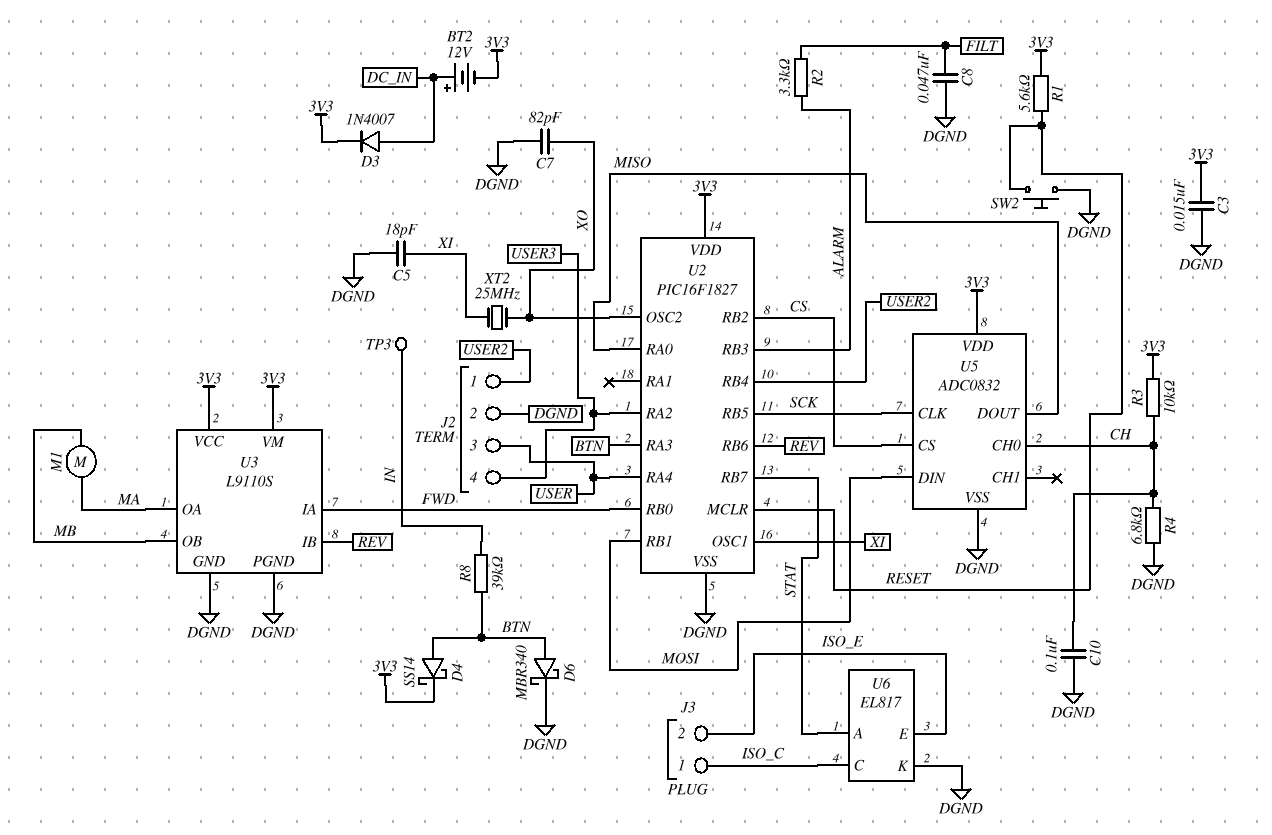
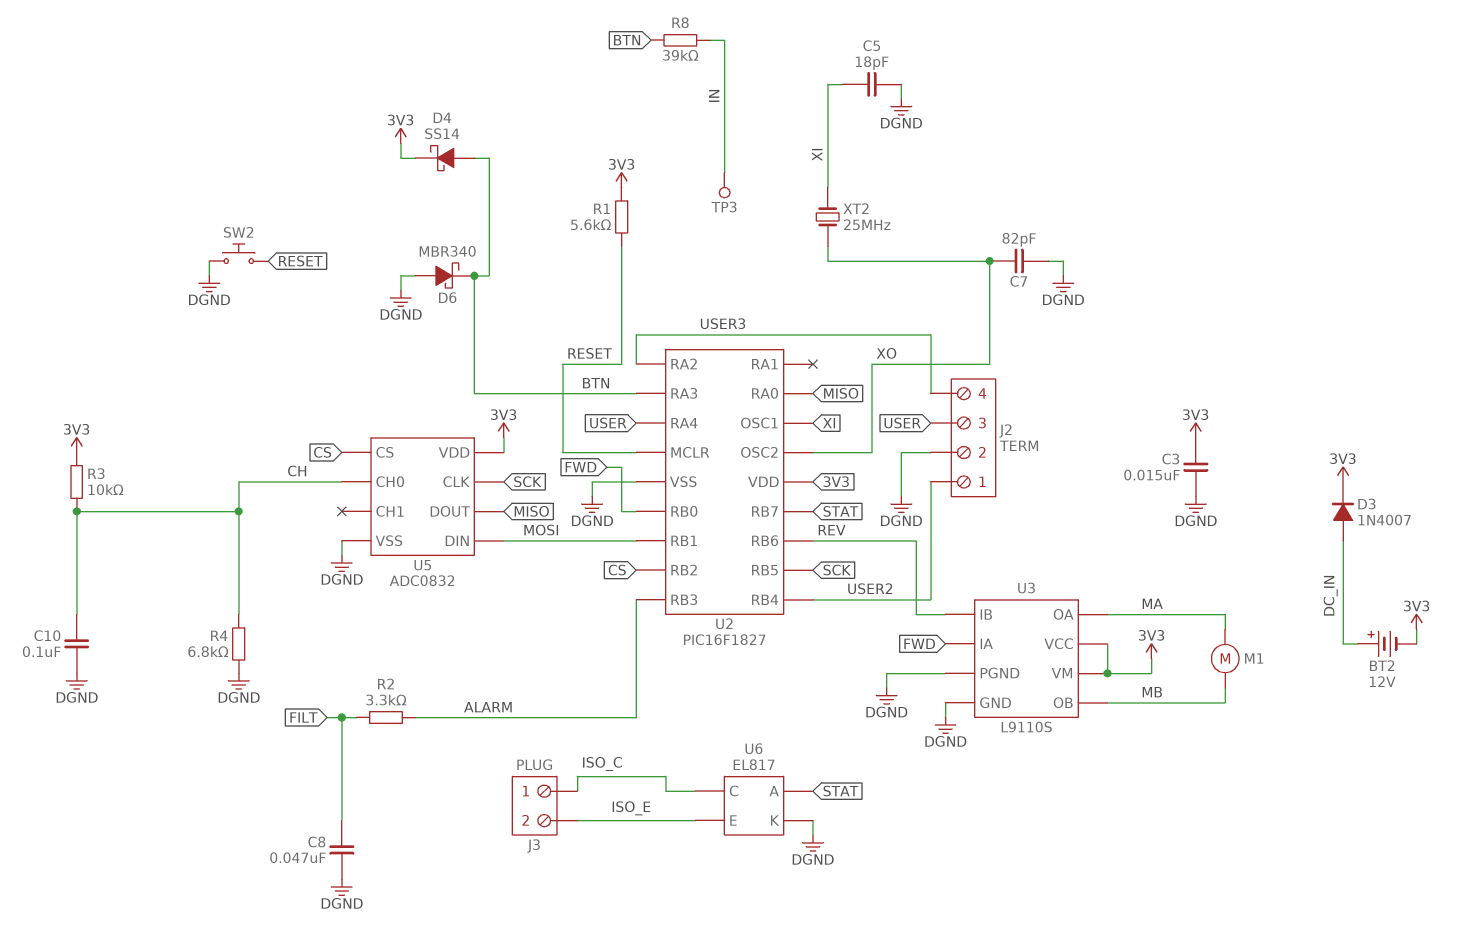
D6: schottky MBR340 (A BTN, K DGND) -> schottky MBR340 (A DGND, K BTN)

